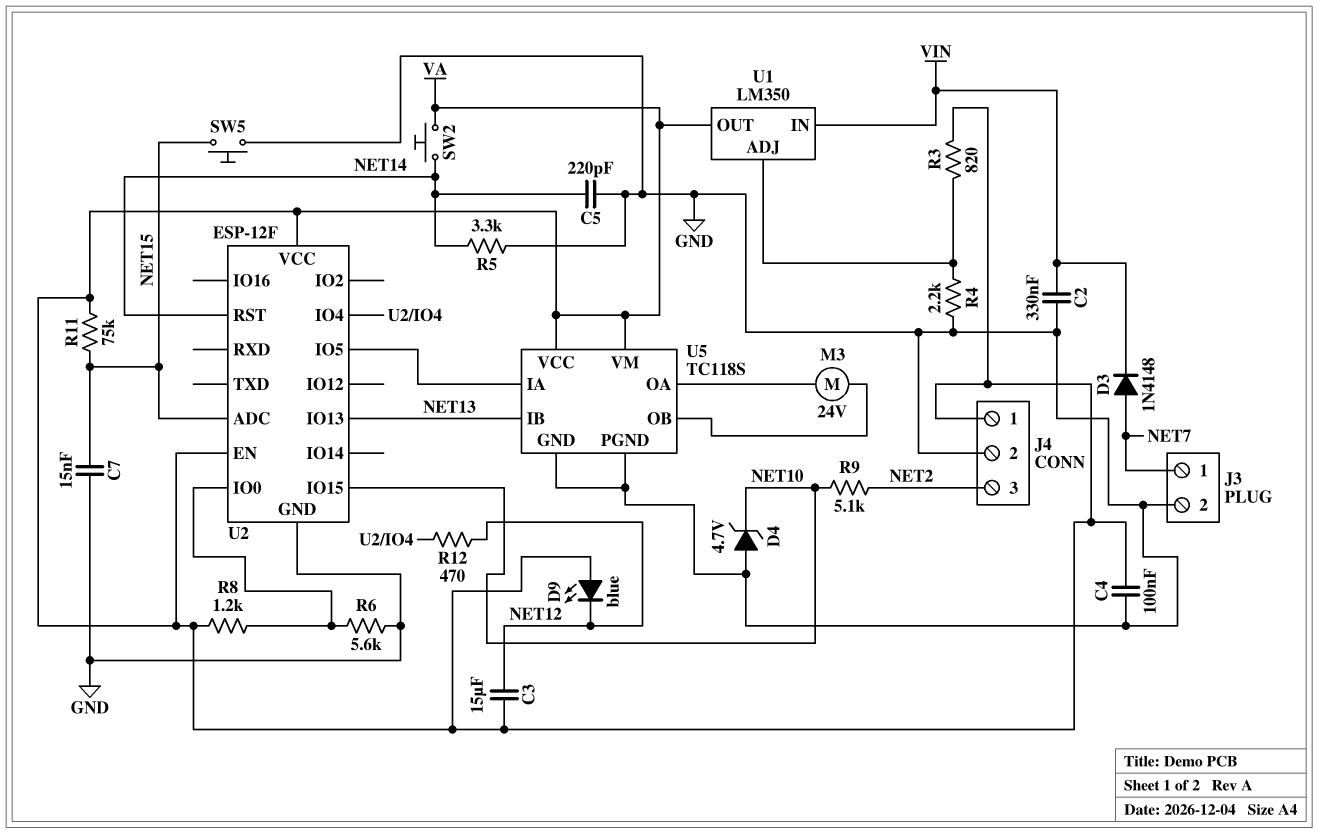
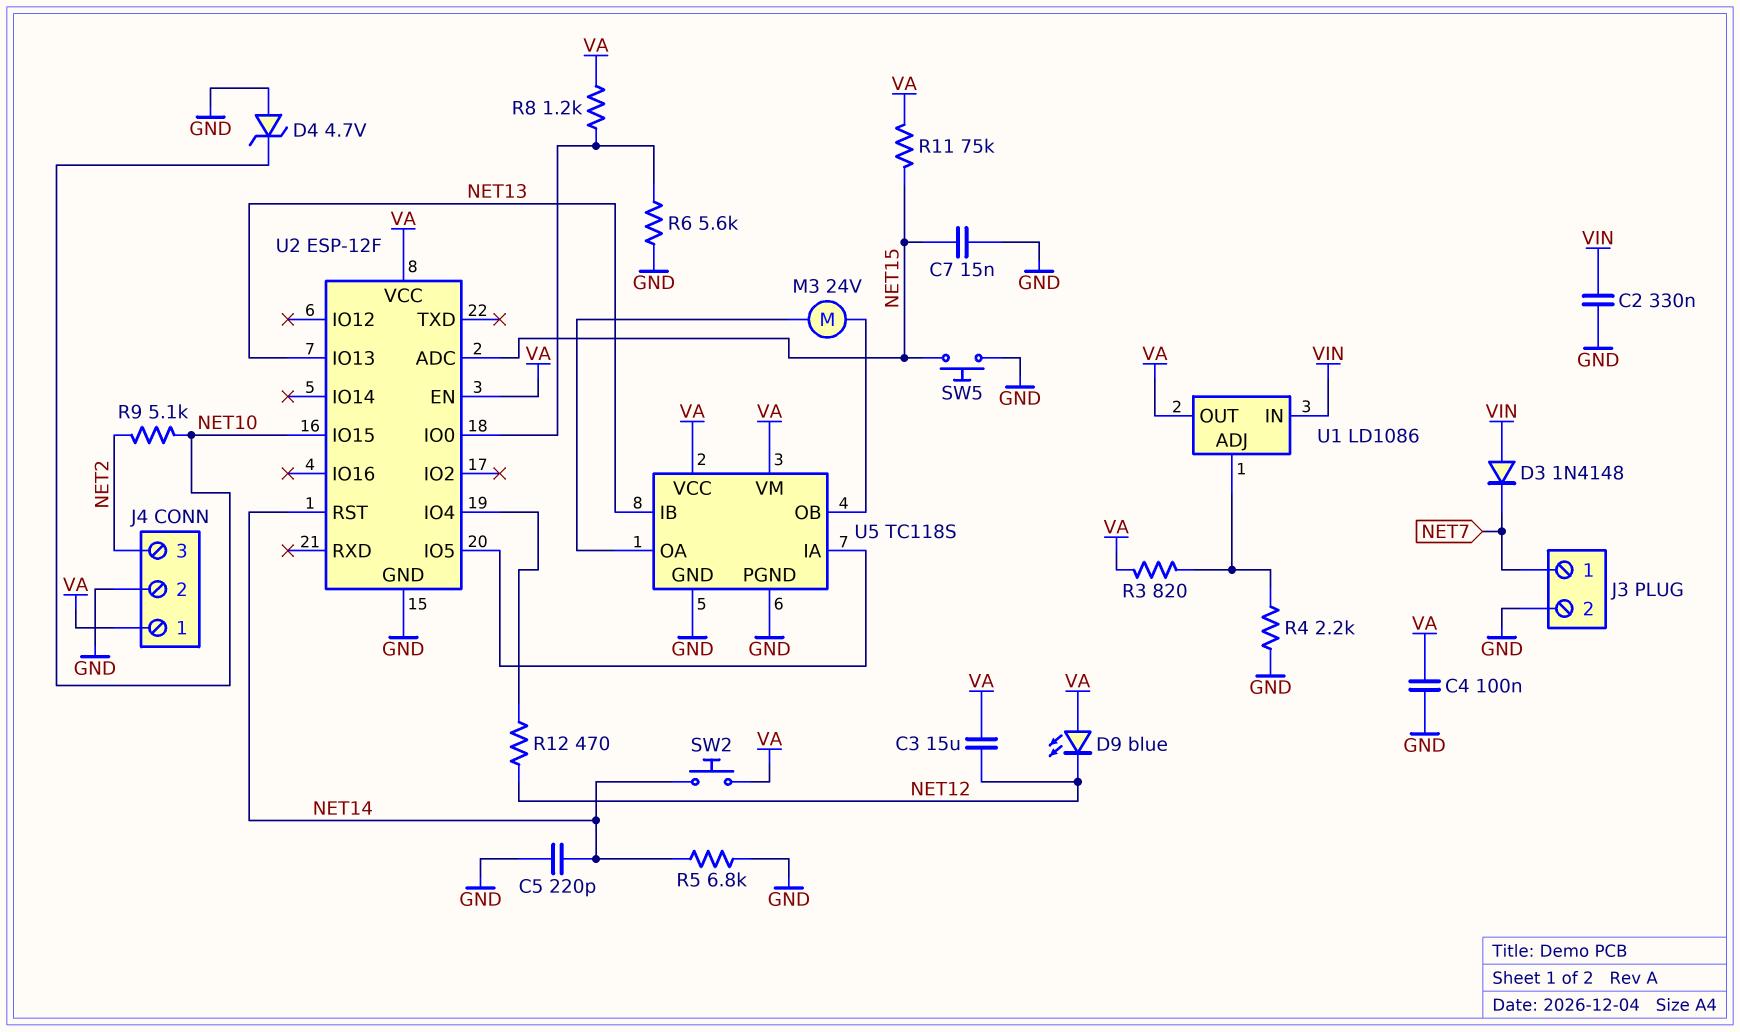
D3: diode 1N4148 (A NET7, K VIN) -> diode 1N4148 (A VIN, K NET7)
R5: 3.3k (GND, NET14) -> 6.8k (GND, NET14)
U1: LM350 -> LD1086

